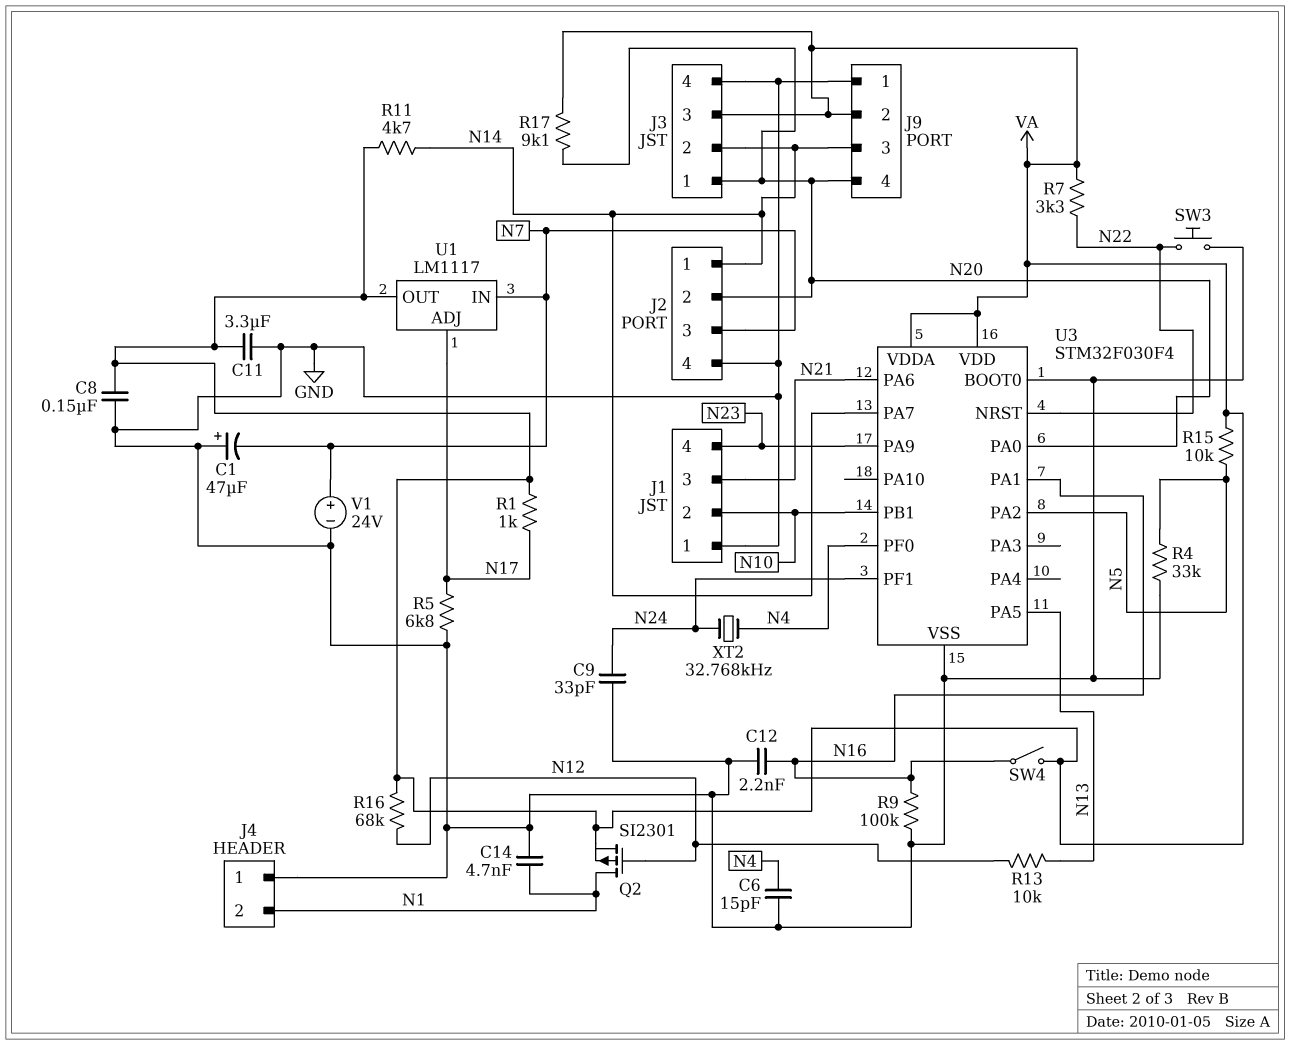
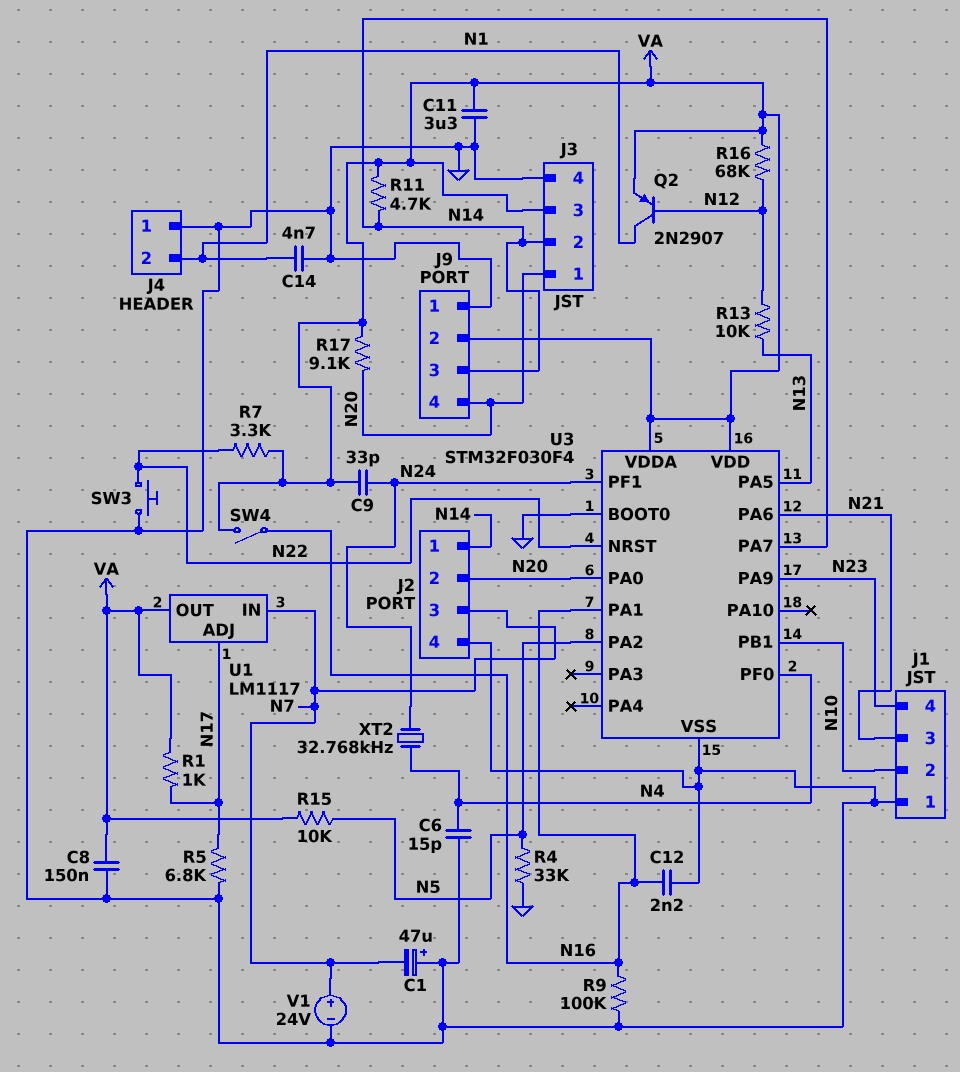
C9: 33pF (GND, N24) -> 33pF (N24, VA)
Q2: PMOS SI2301 (G N12, D N1, S VA) -> PNP 2N2907 (B N12, C N1, E VA)

